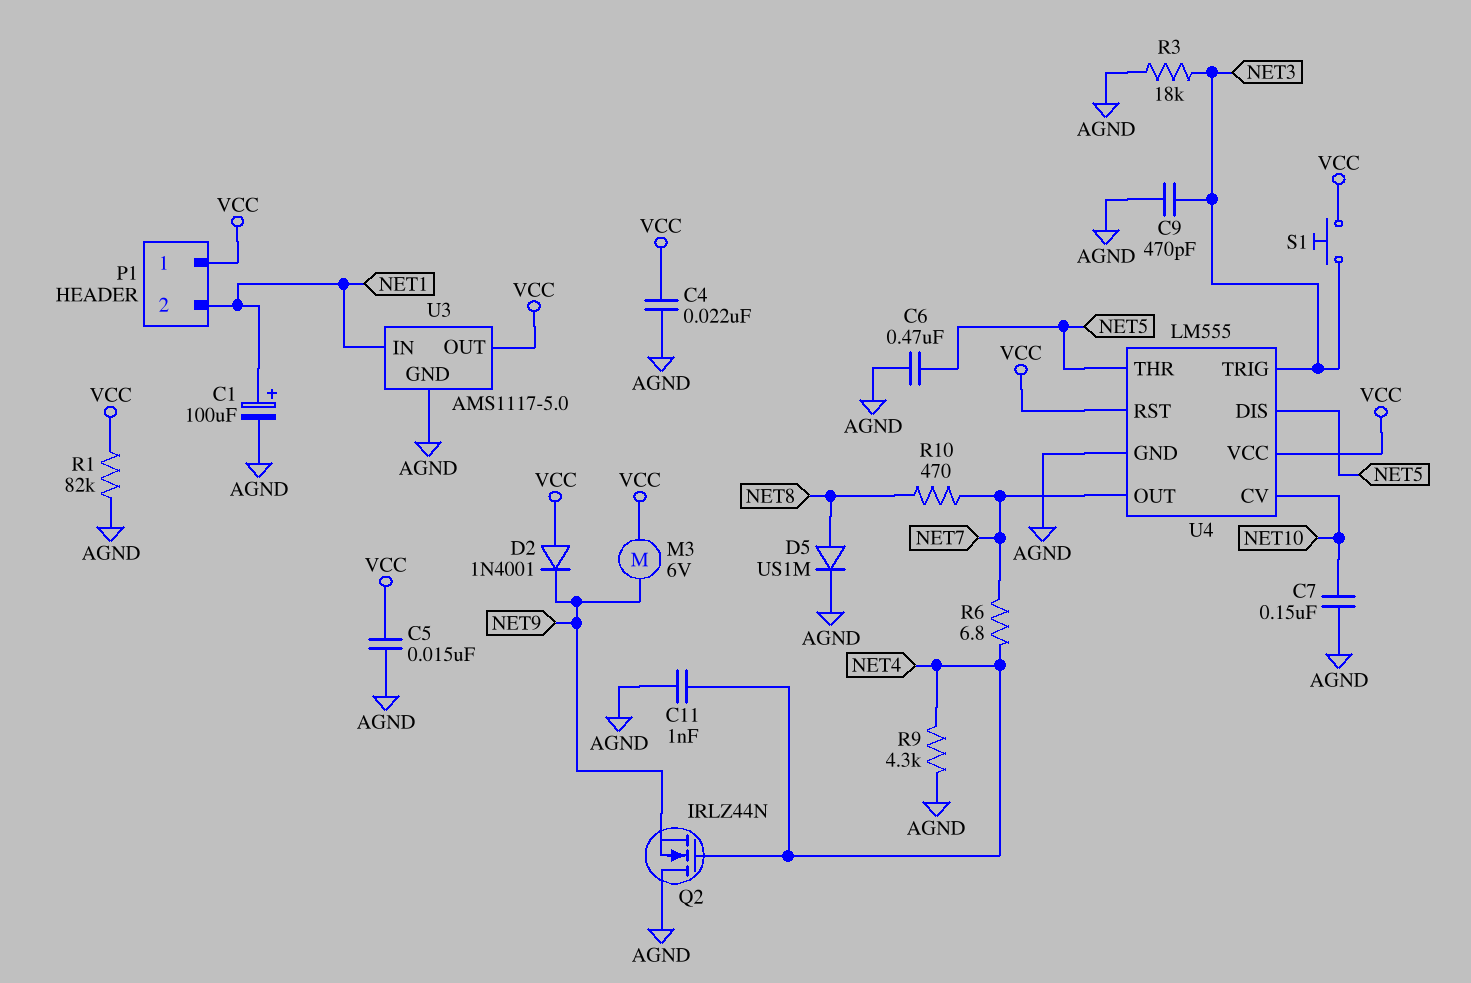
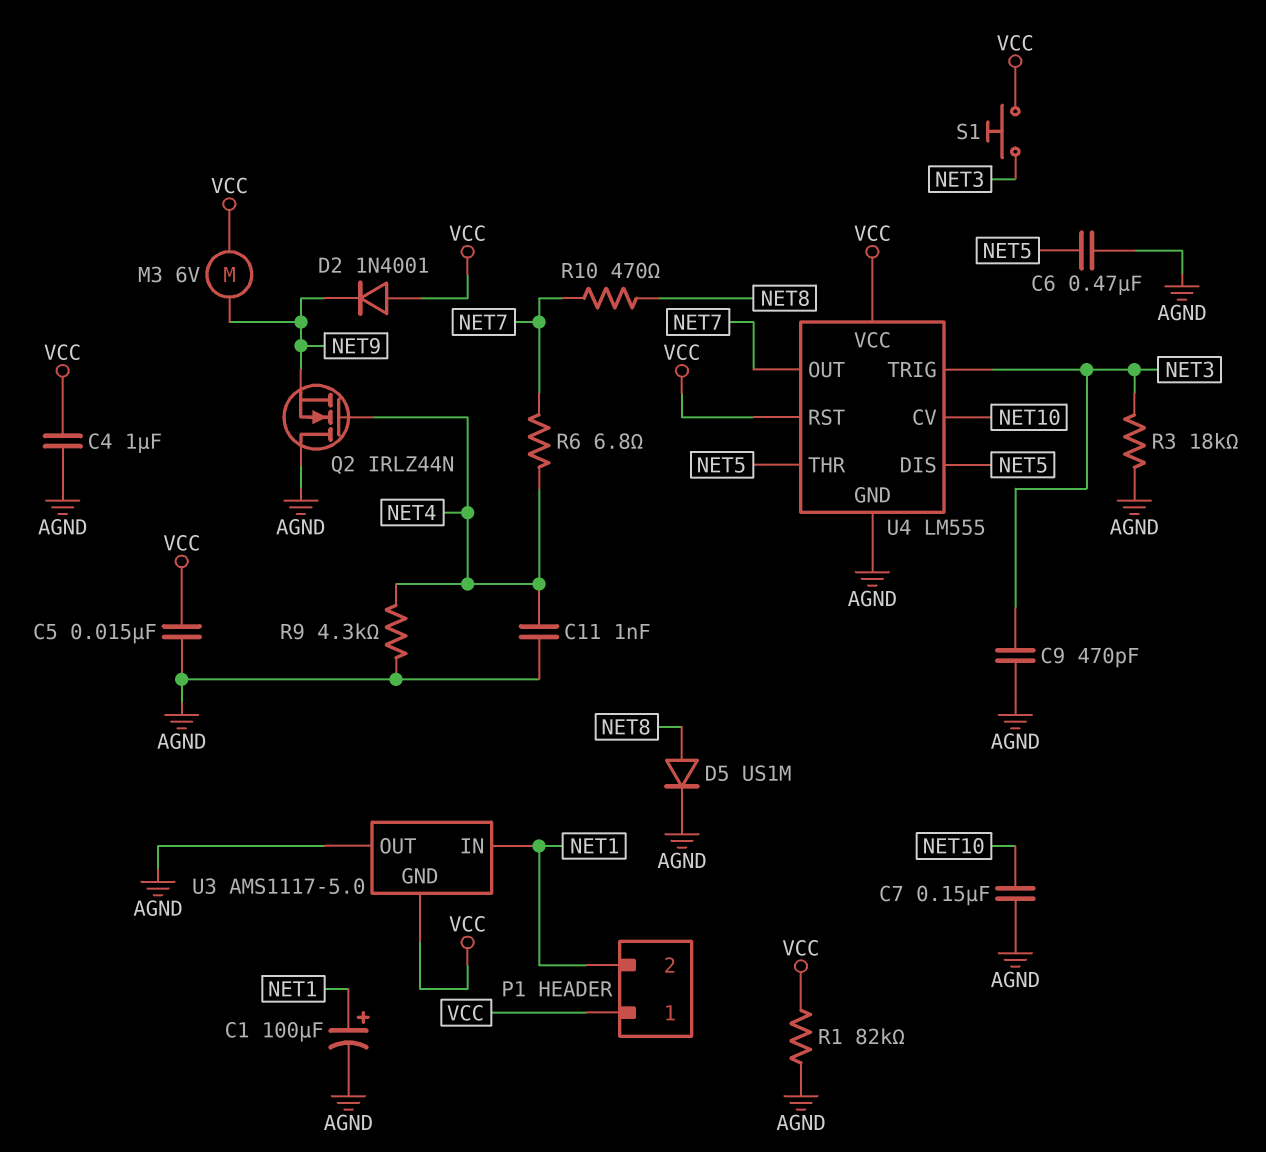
C4: 22nF (AGND, VCC) -> 1uF (AGND, VCC)
U3 pin GND: AGND -> VCC
U3 pin OUT: VCC -> AGND

